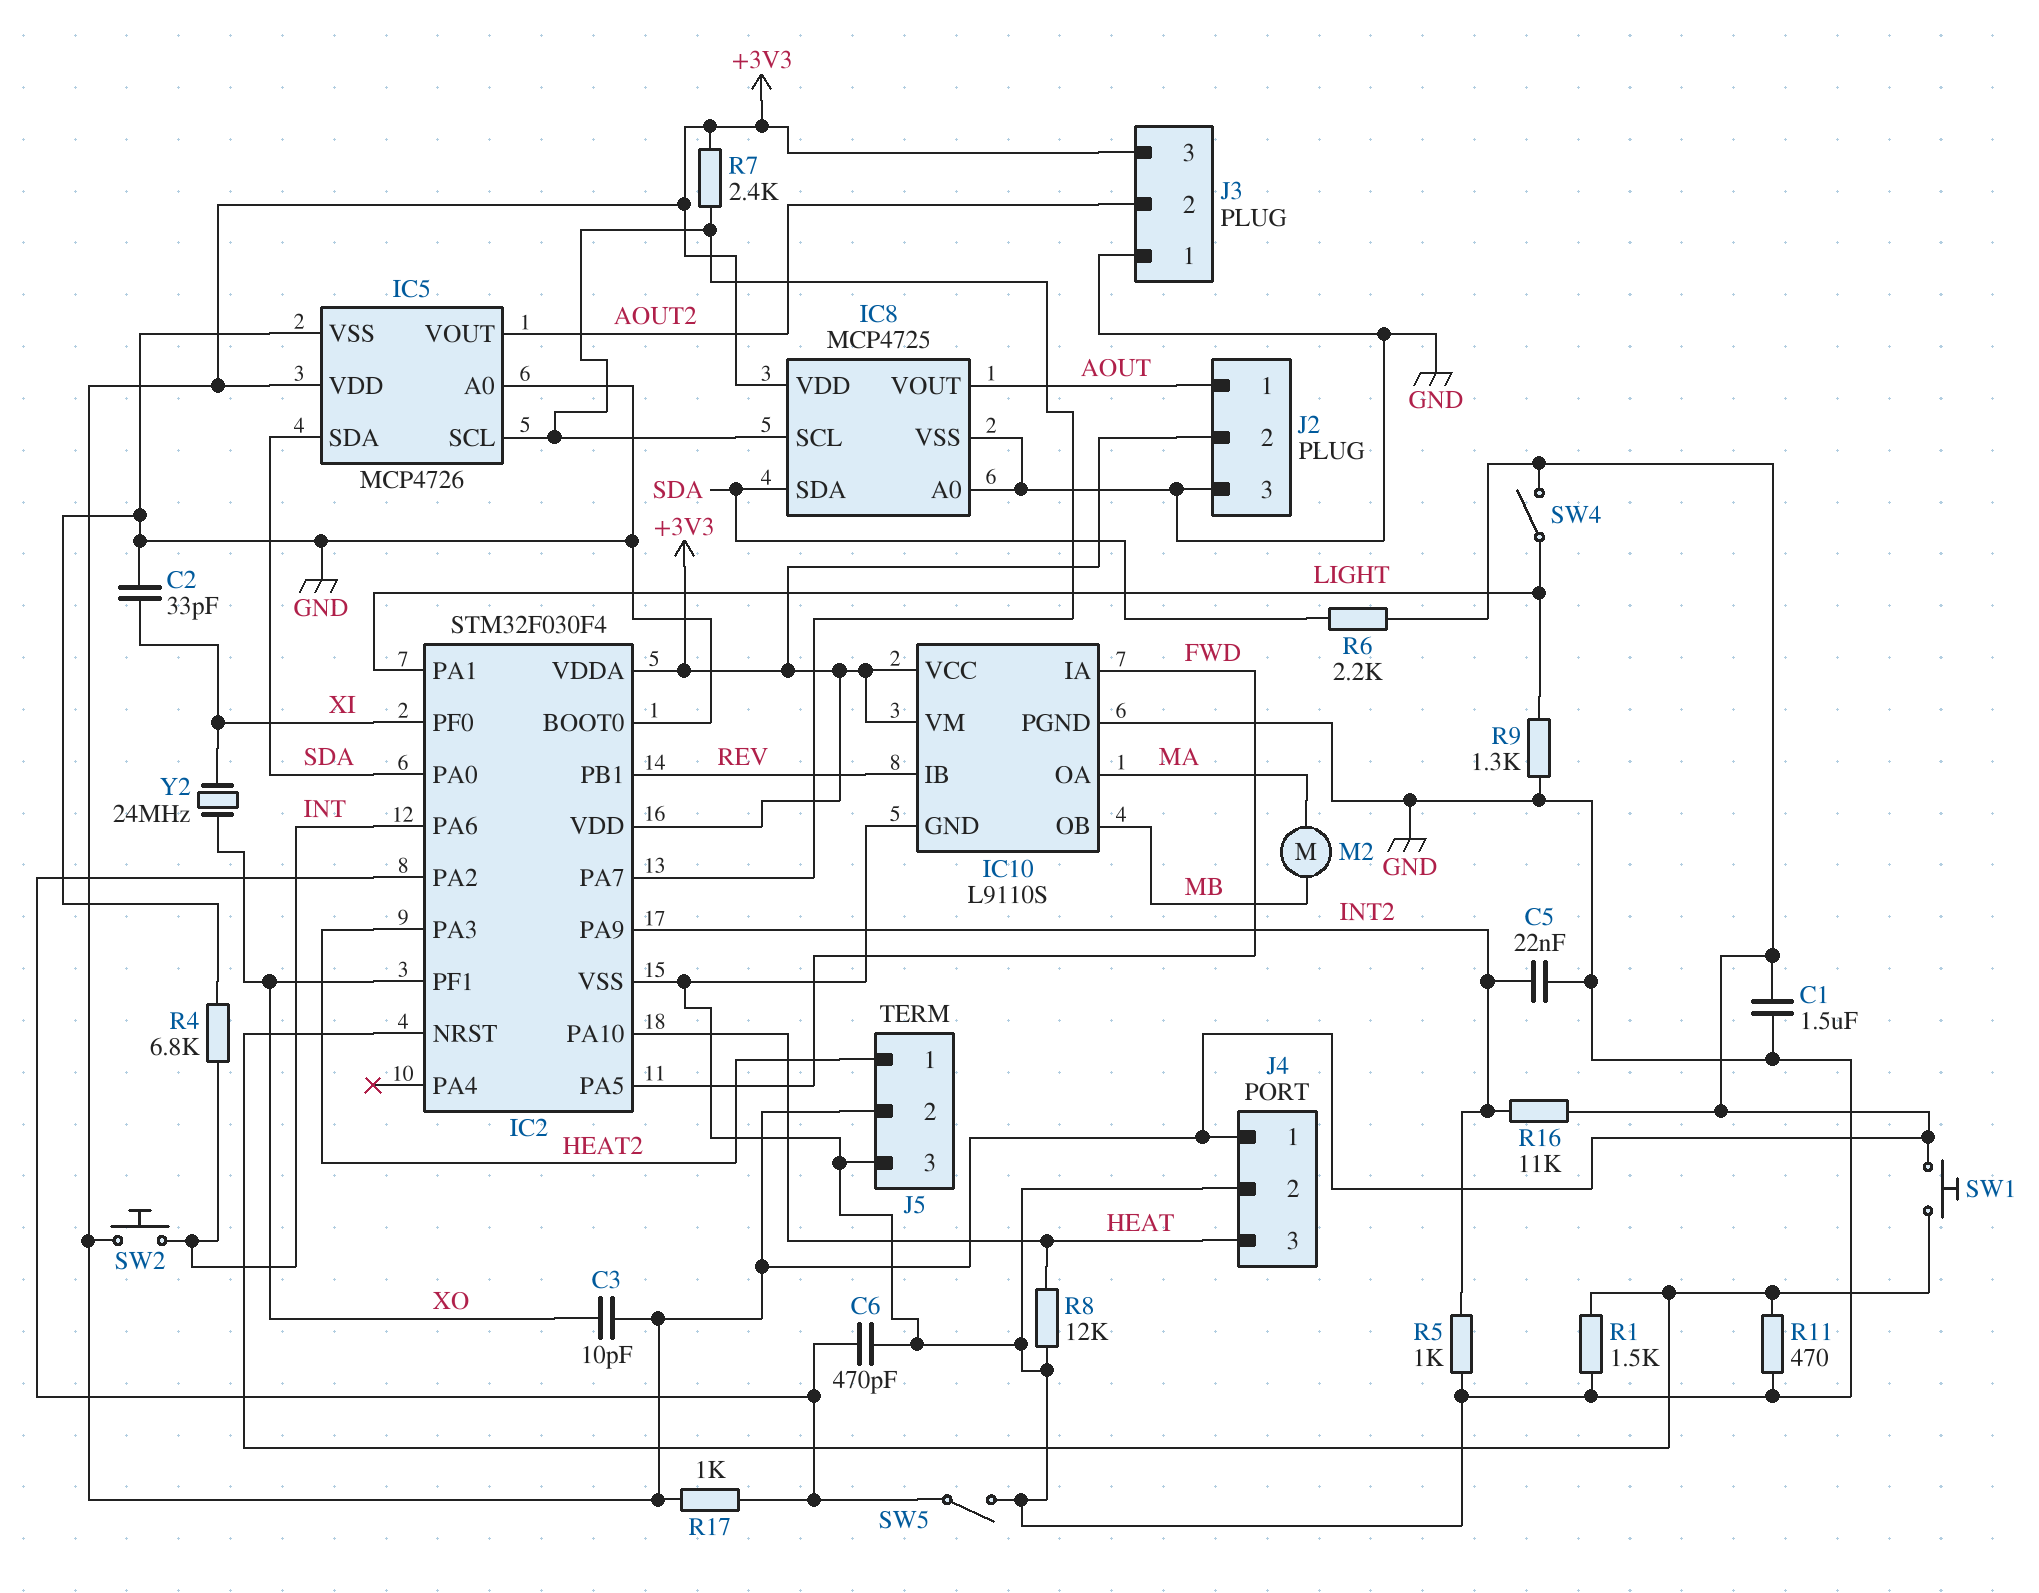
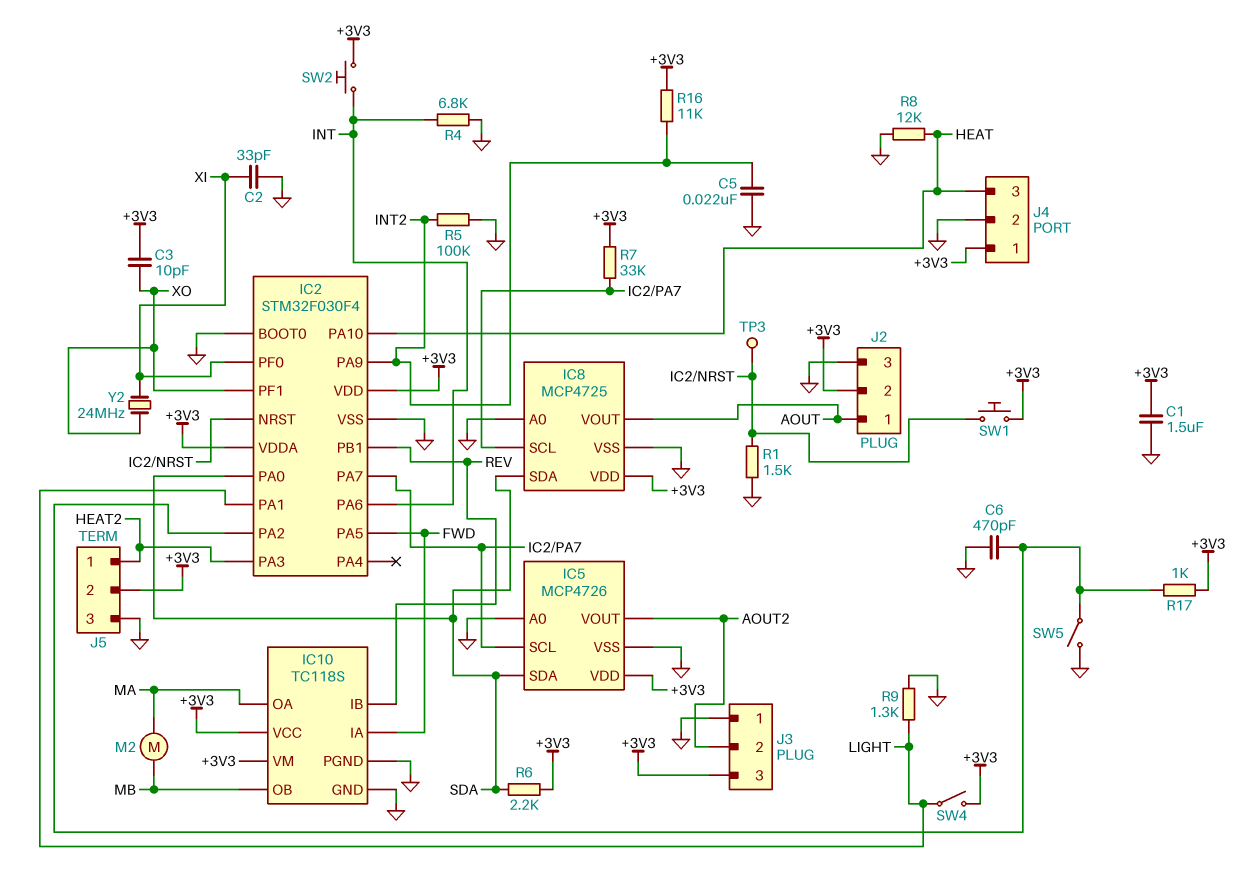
IC10: L9110S -> TC118S
R5: 1k (GND, INT2) -> 100k (GND, INT2)
R7: 2.4k (+3V3, IC2/PA7) -> 33k (+3V3, IC2/PA7)
R11: 470 (GND, IC2/NRST) -> none
TP3: none -> test point (IC2/NRST)

